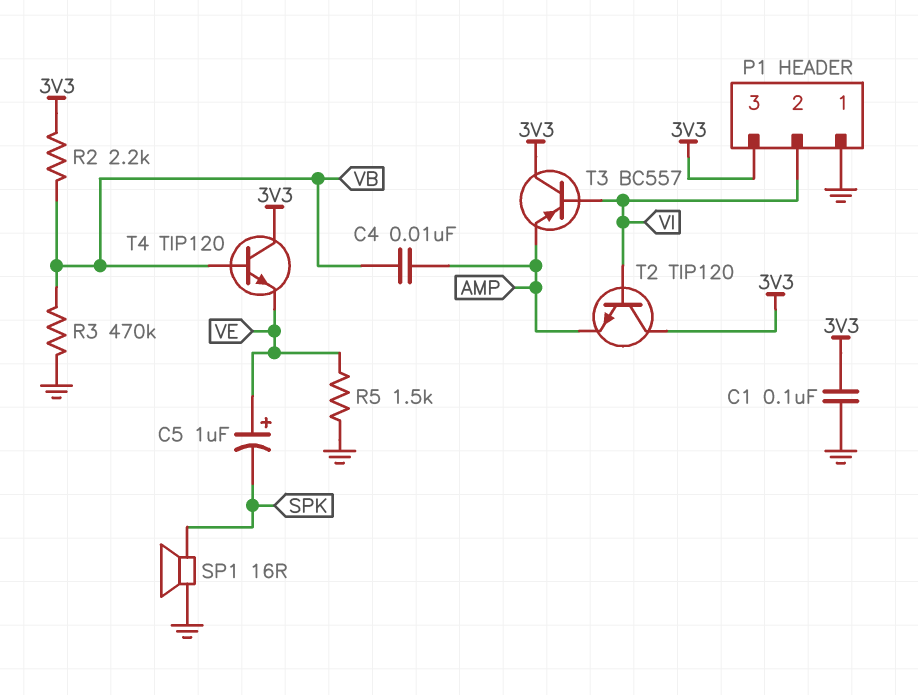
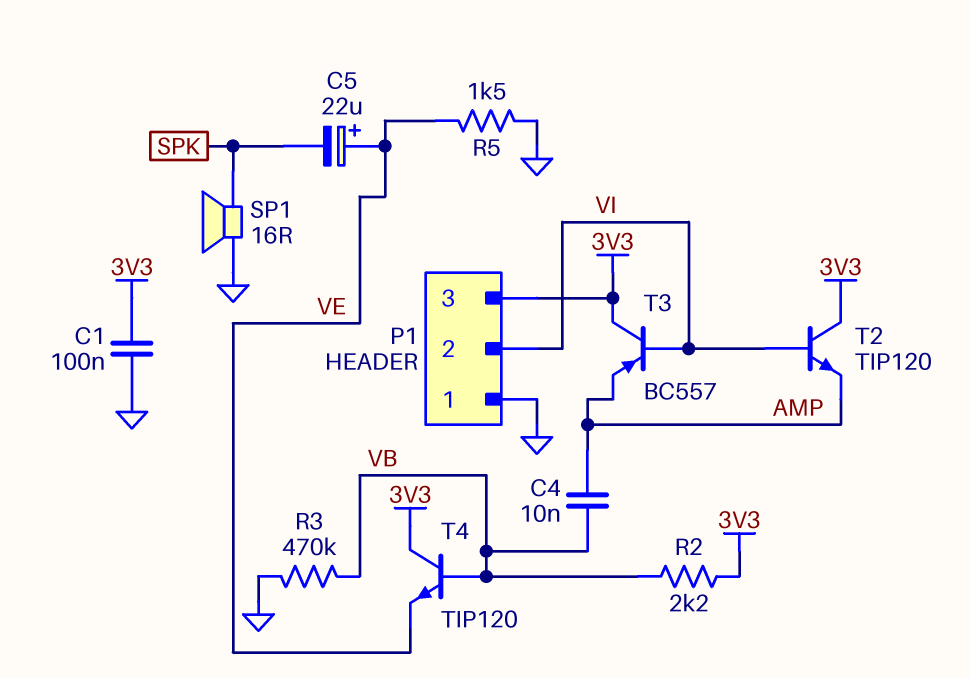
C5: 1uF (plus VE, minus SPK) -> 22uF (plus VE, minus SPK)

